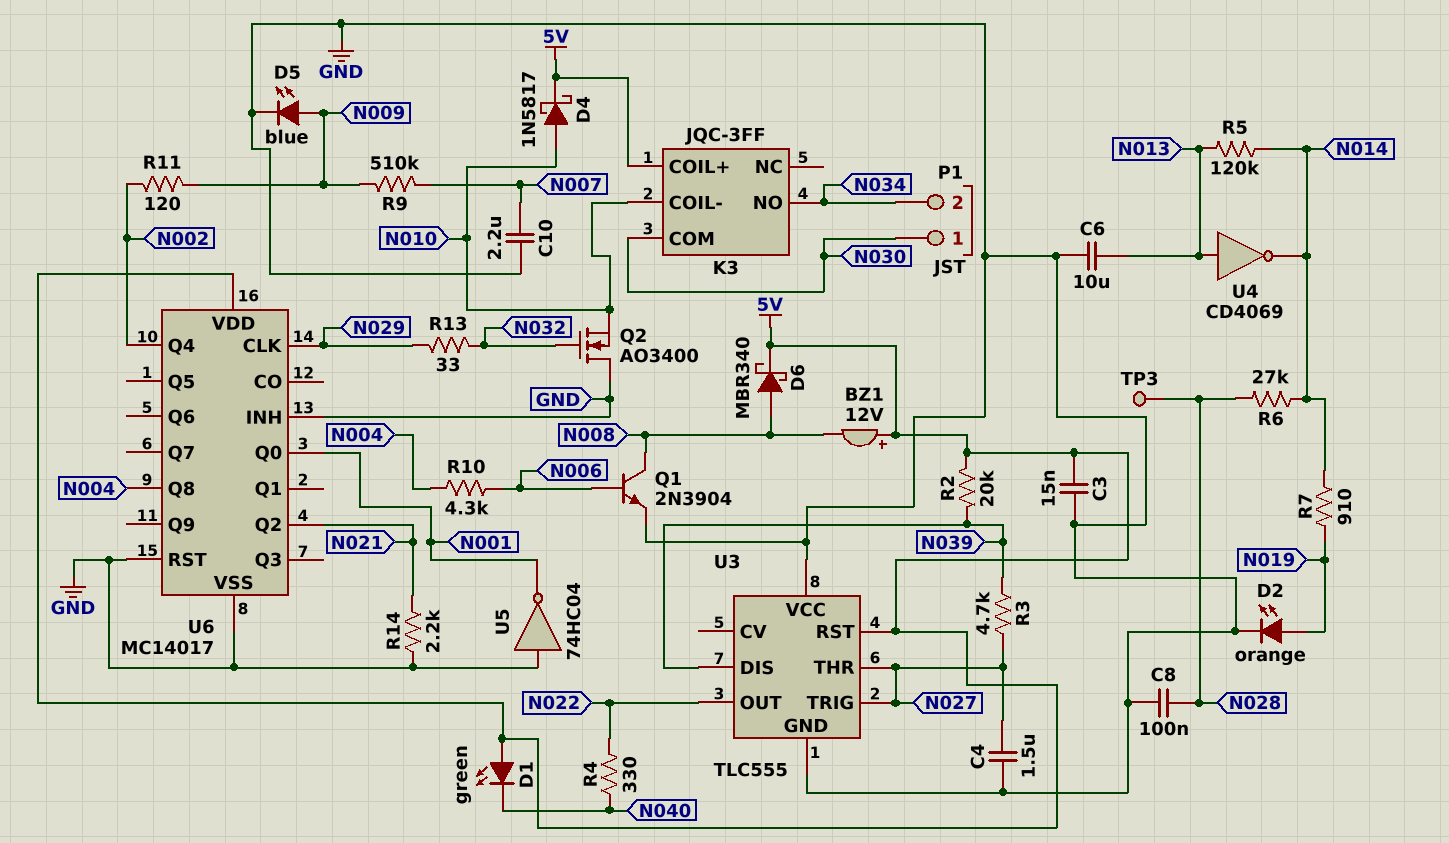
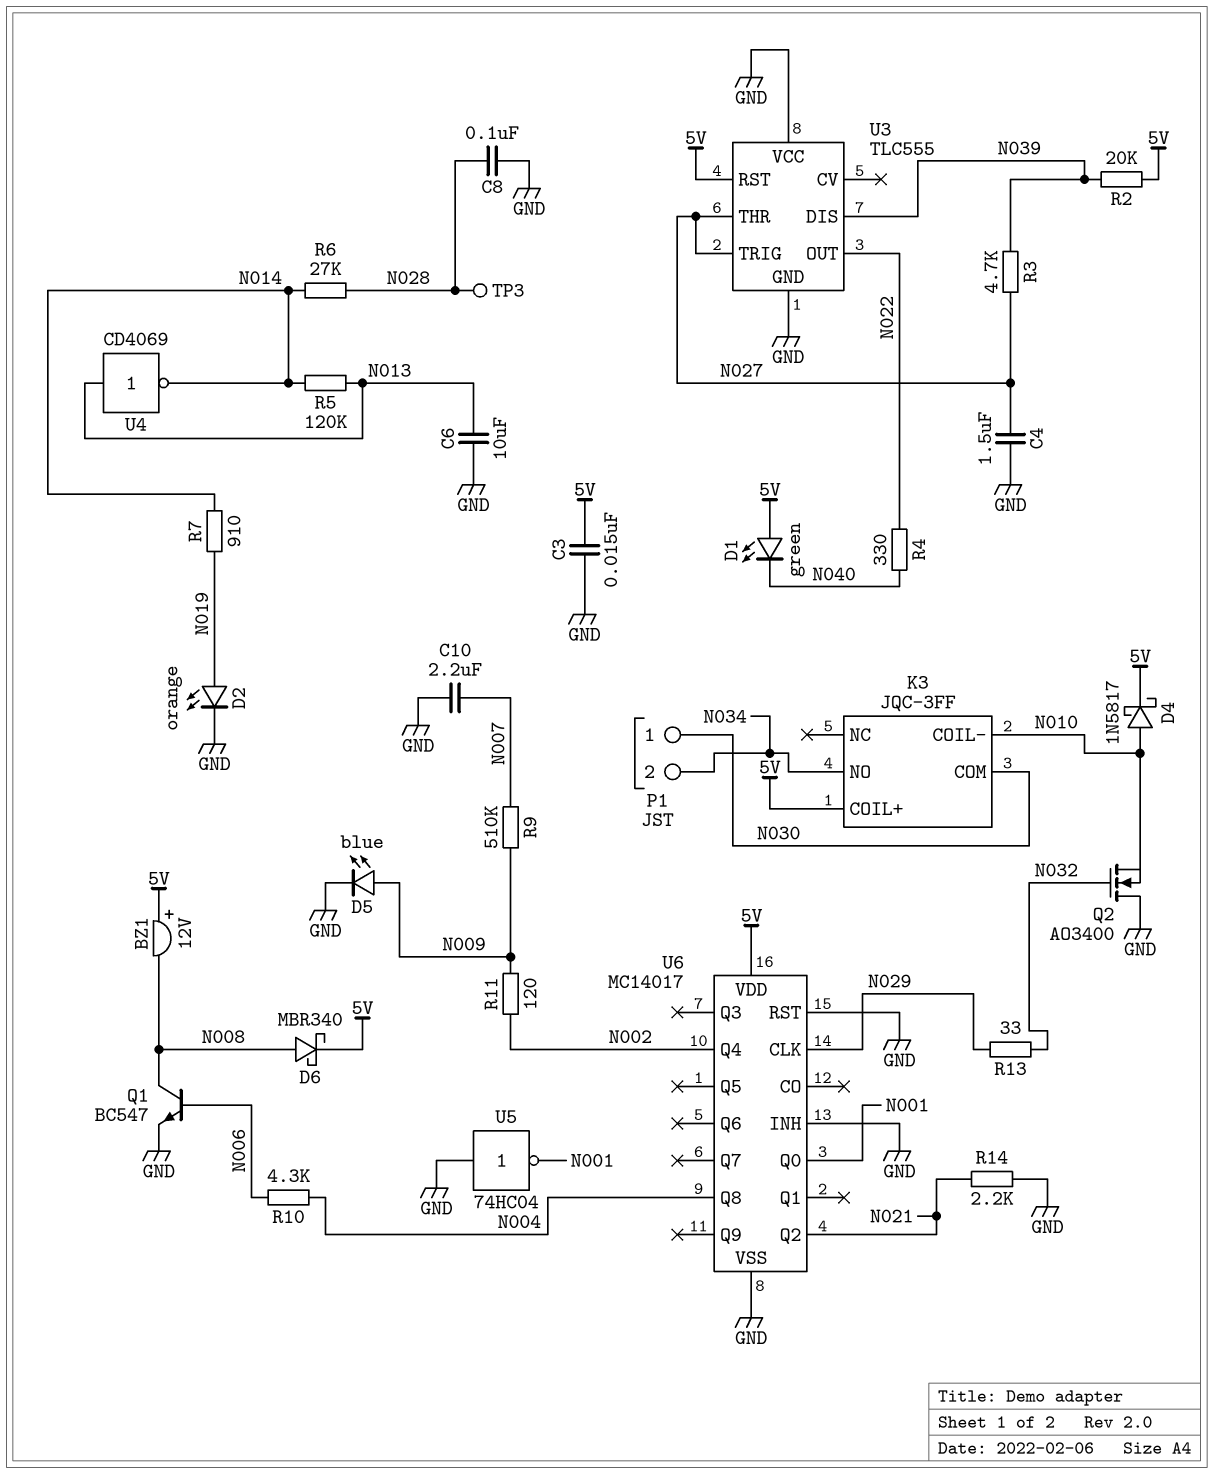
Q1: NPN 2N3904 (B N006, C N008, E GND) -> NPN BC547 (B N006, C N008, E GND)

